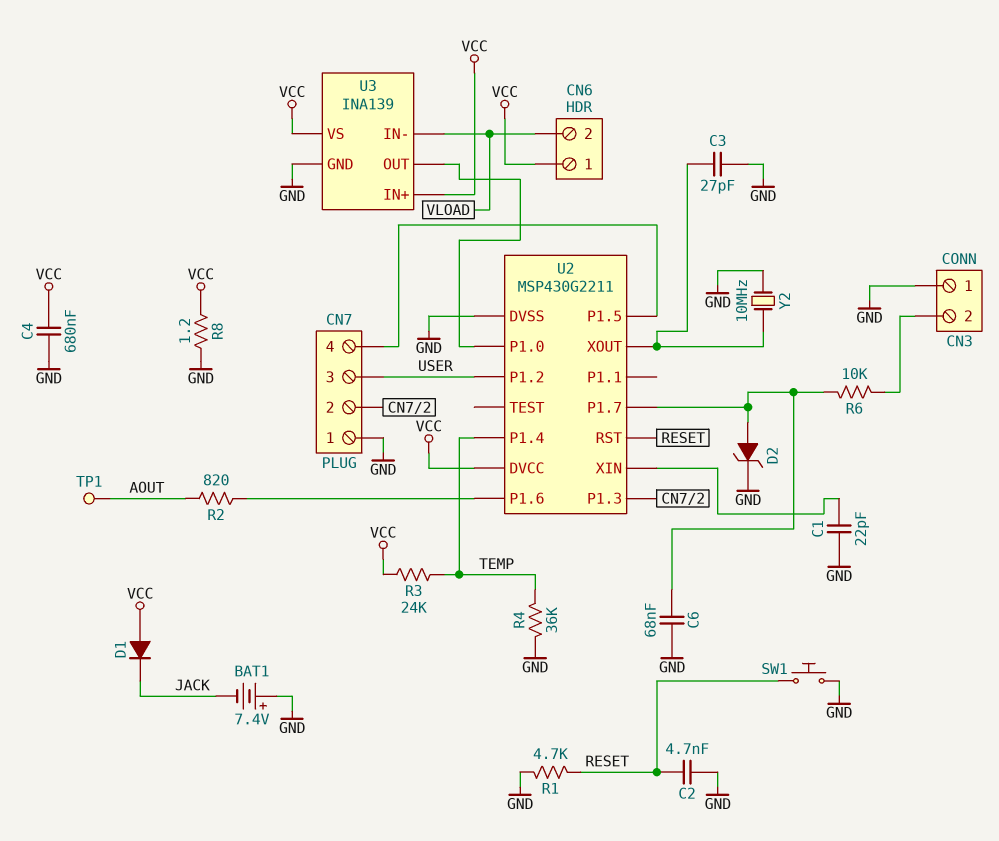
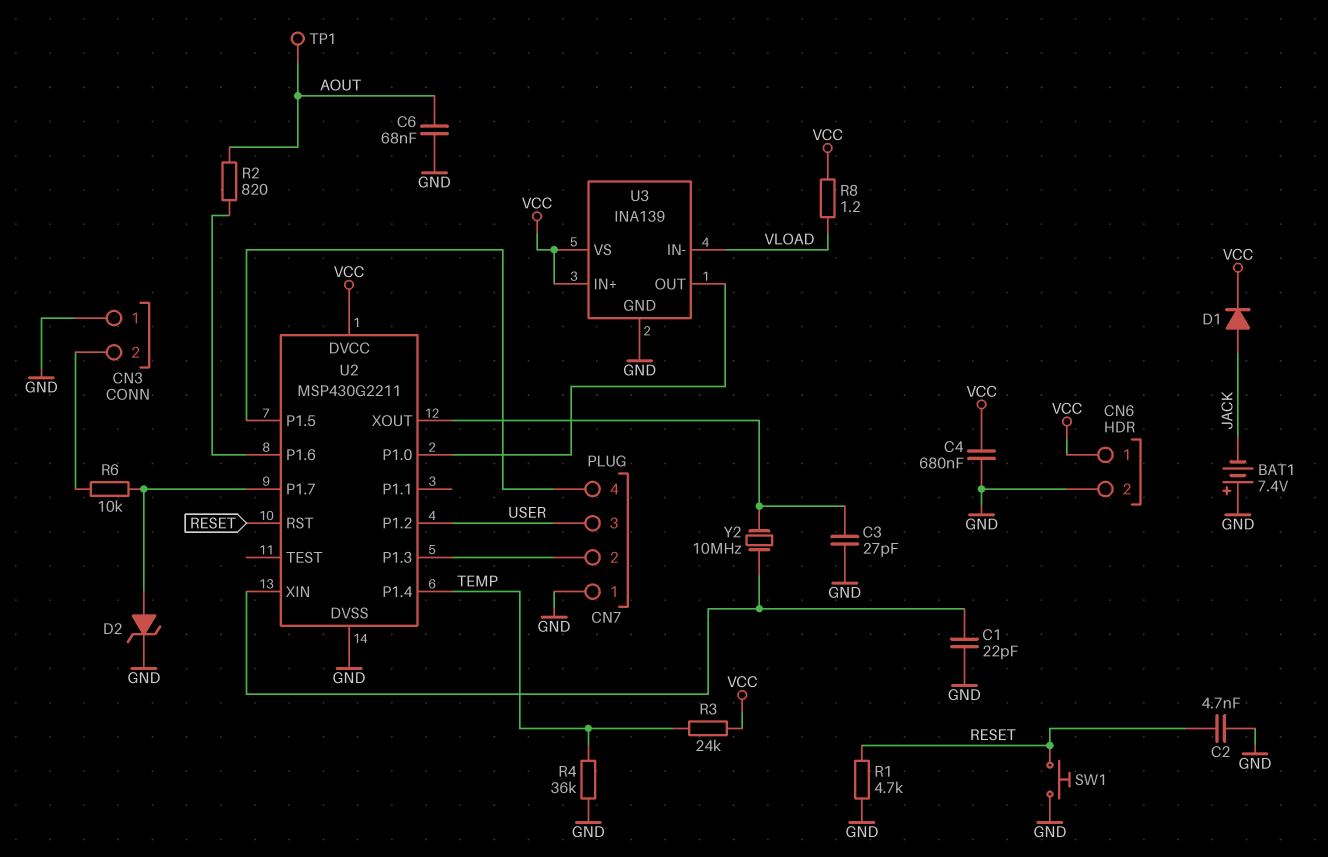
C6: 68nF (GND, U2/P1.7) -> 68nF (AOUT, GND)
CN6 pin 2: VLOAD -> GND
D1: diode (A VCC, K JACK) -> diode (A JACK, K VCC)
R8: 1.2 (GND, VCC) -> 1.2 (VCC, VLOAD)
Y2: 10MHz (GND, U2/XOUT) -> 10MHz (U2/XIN, U2/XOUT)

